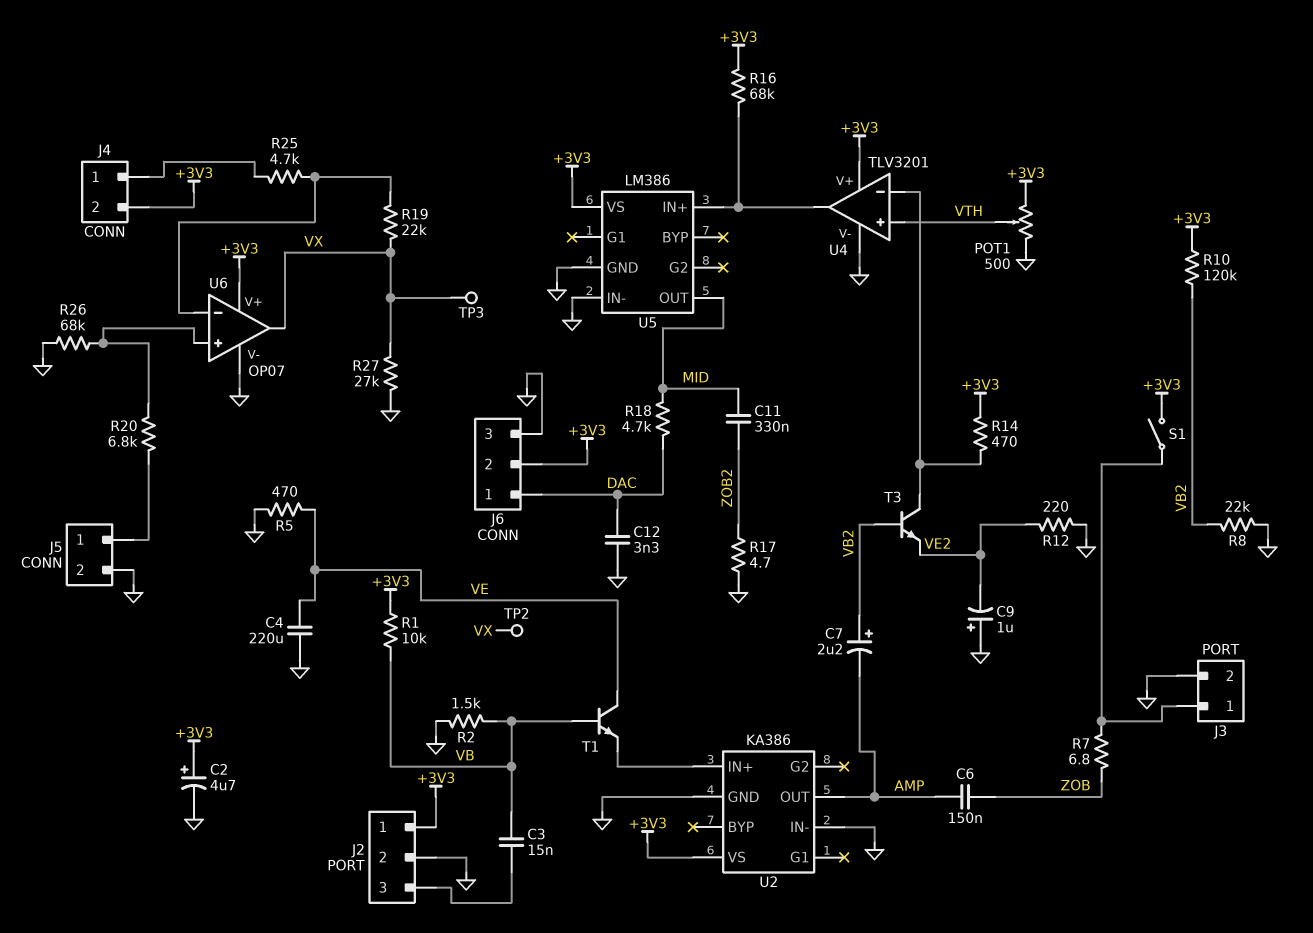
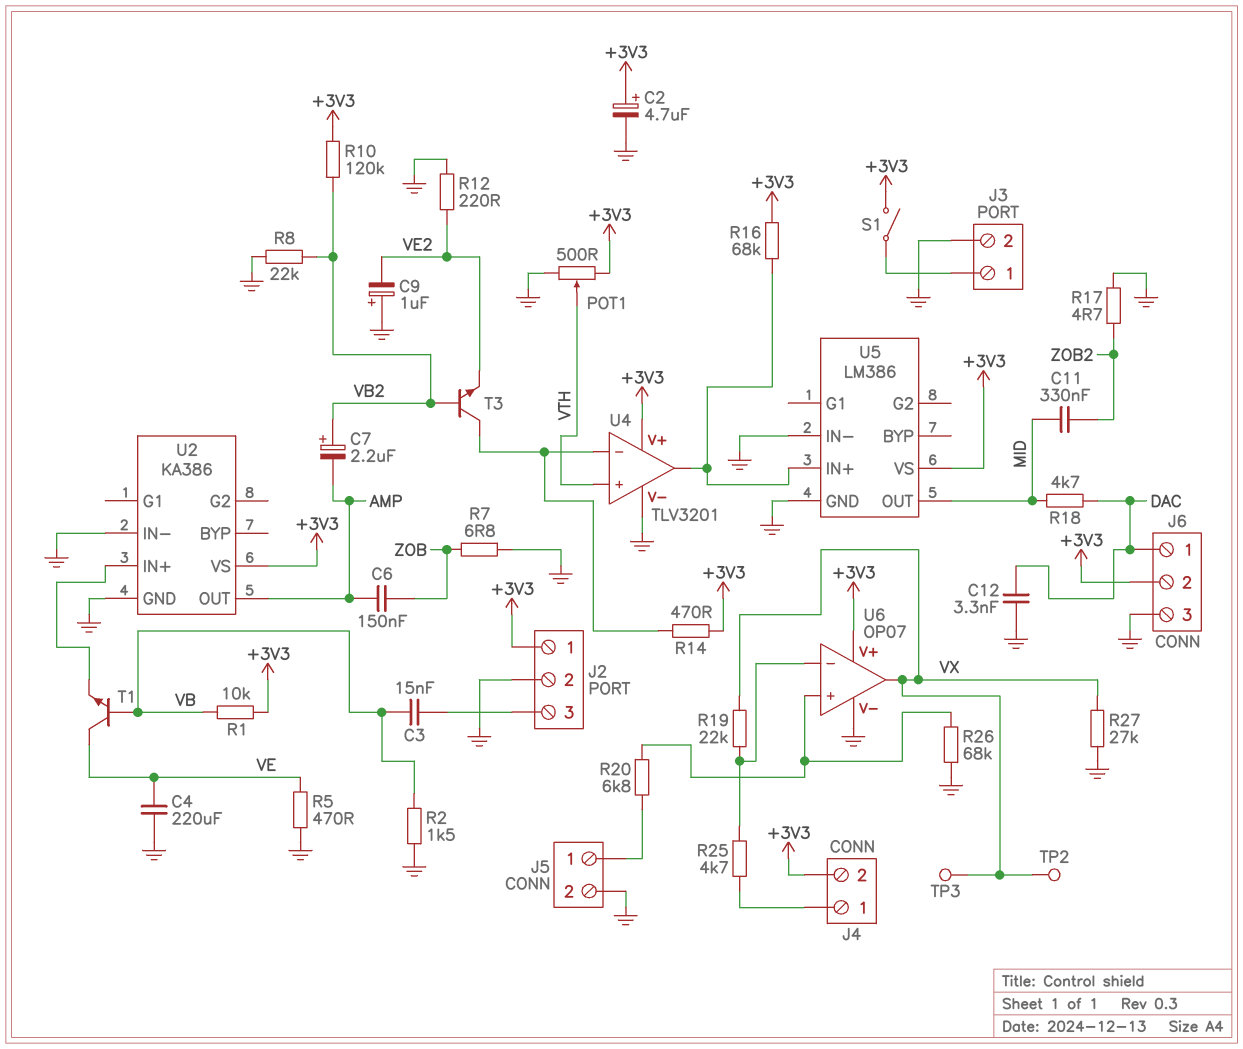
R7: 6.8 (J3/1, ZOB) -> 6.8 (GND, ZOB)

